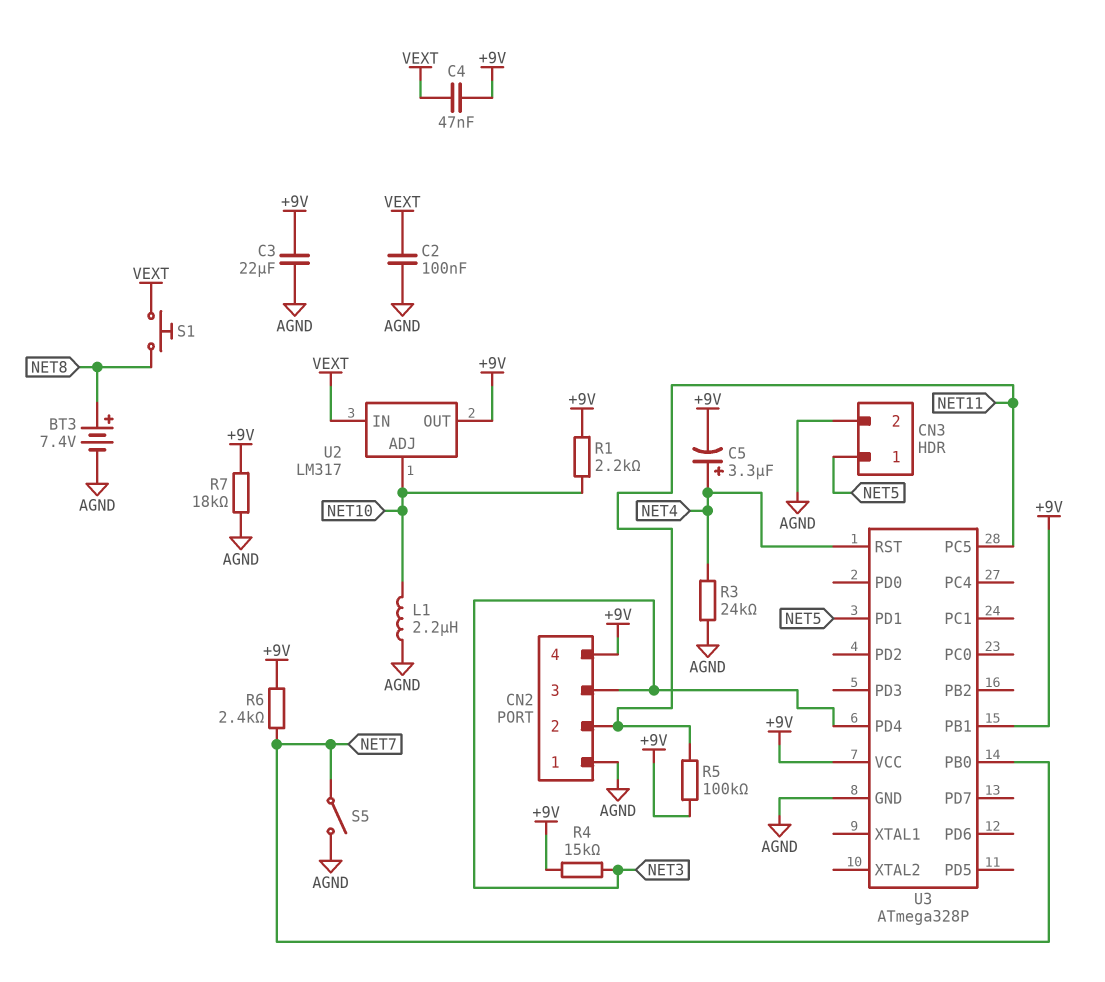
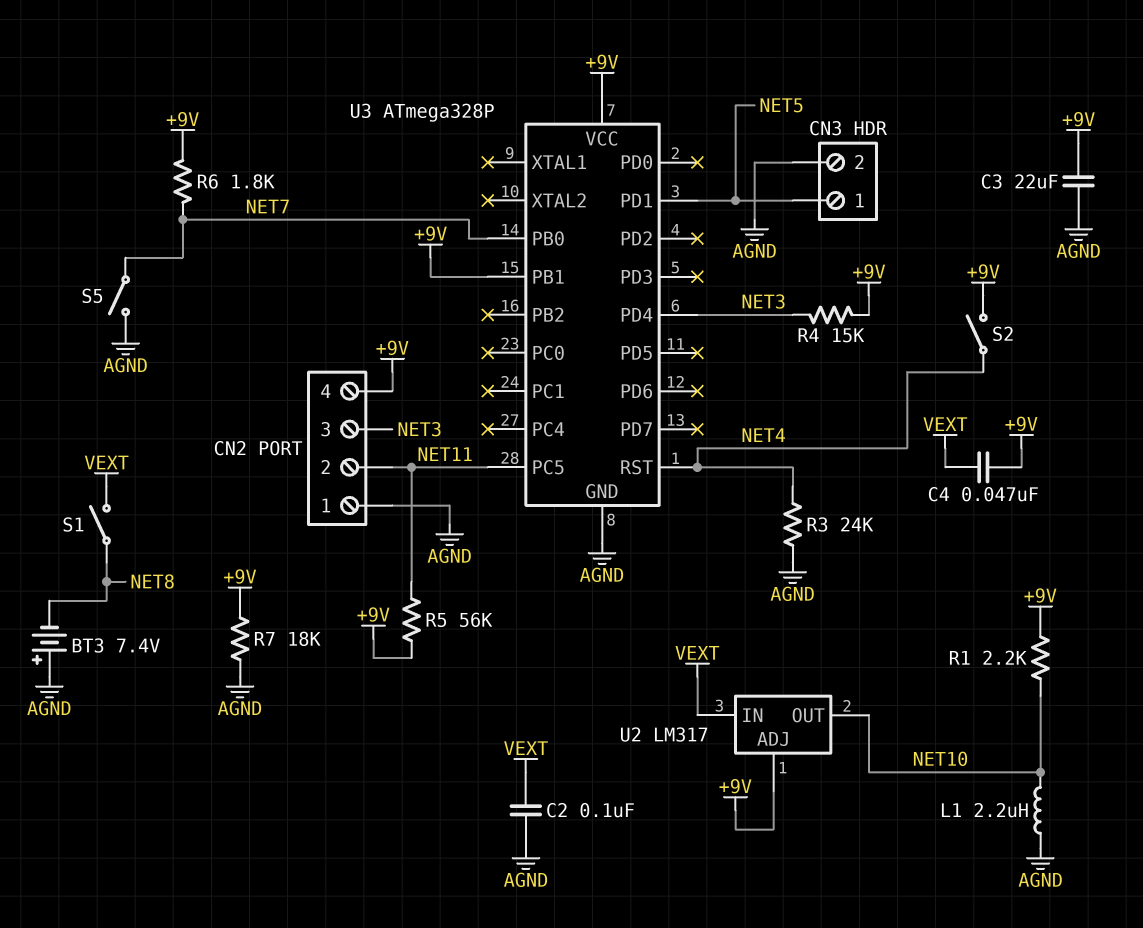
BT3: 7.4V (plus NET8, minus AGND) -> 7.4V (plus AGND, minus NET8)
C5: 3.3uF (plus NET4, minus +9V) -> none
R5: 100k (+9V, NET11) -> 56k (+9V, NET11)
R6: 2.4k (+9V, NET7) -> 1.8k (+9V, NET7)
S1: button (NET8, VEXT) -> switch (NET8, VEXT)
S2: none -> switch (+9V, NET4)
U2 pin ADJ: NET10 -> +9V
U2 pin OUT: +9V -> NET10

